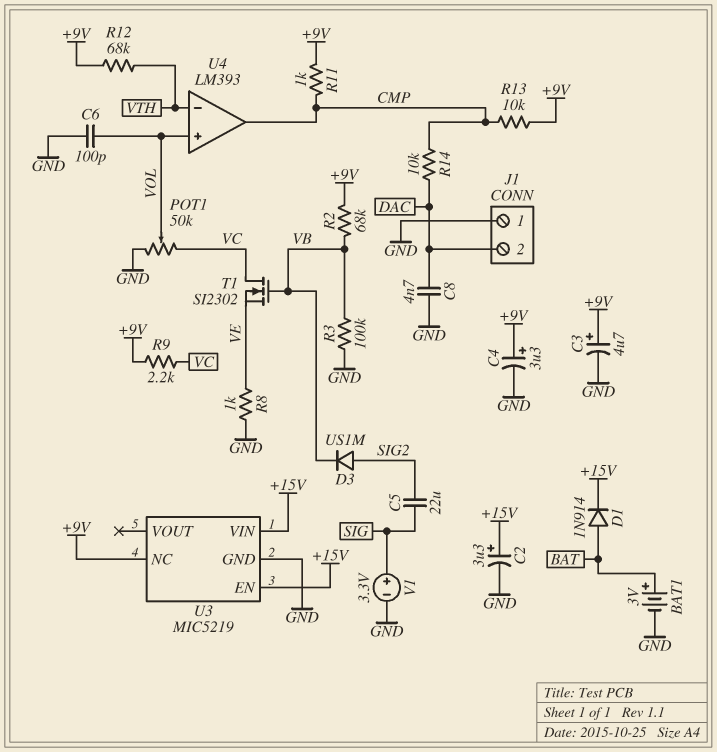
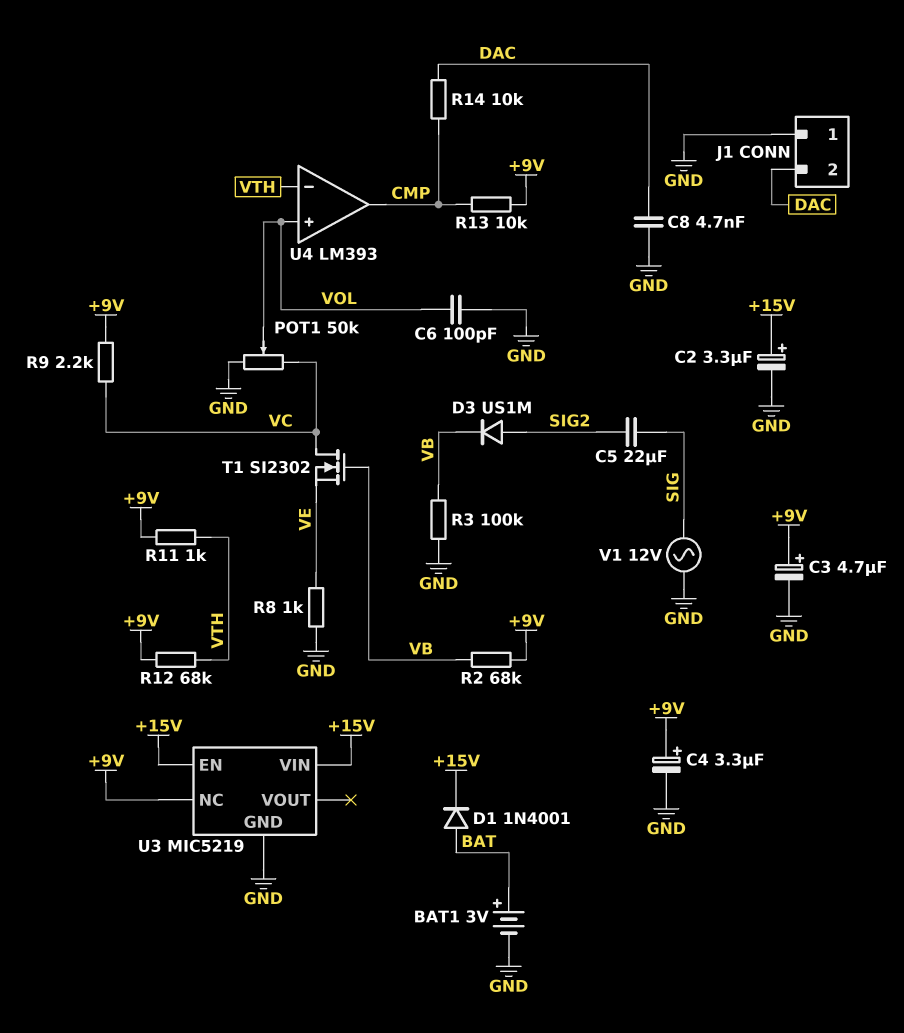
D1: diode 1N914 (A BAT, K +15V) -> diode 1N4001 (A BAT, K +15V)
R11: 1k (+9V, CMP) -> 1k (+9V, VTH)
V1: 3.3V (plus SIG, minus GND) -> AC 12V (GND, SIG)

